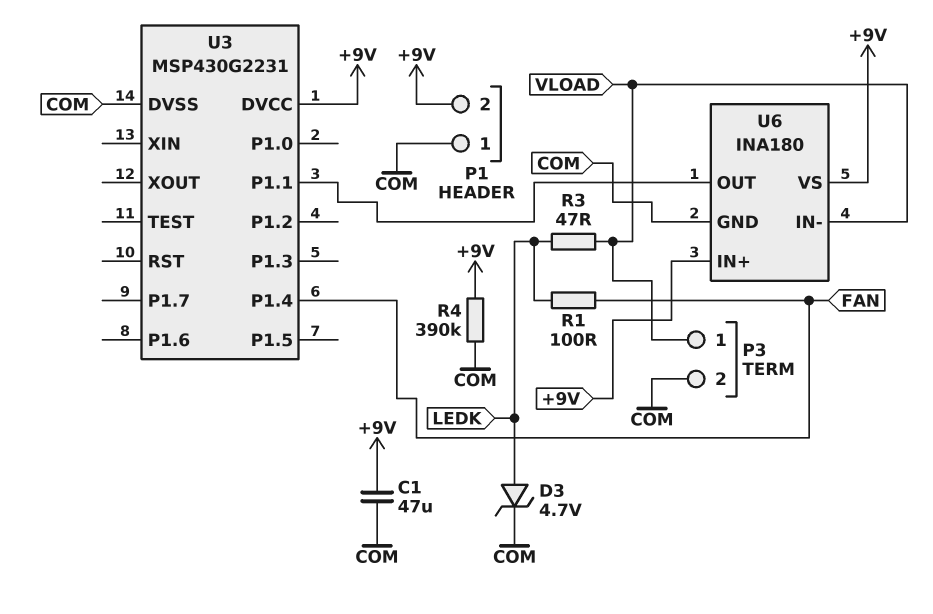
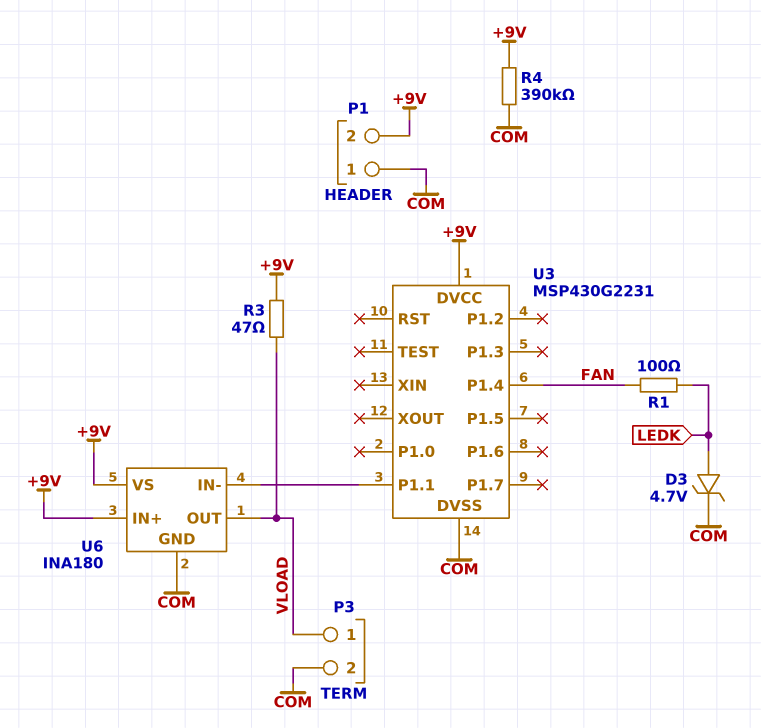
C1: 47uF (+9V, COM) -> none
R3: 47 (LEDK, VLOAD) -> 47 (+9V, VLOAD)
U6 pin IN-: VLOAD -> U3/P1.1
U6 pin OUT: U3/P1.1 -> VLOAD

